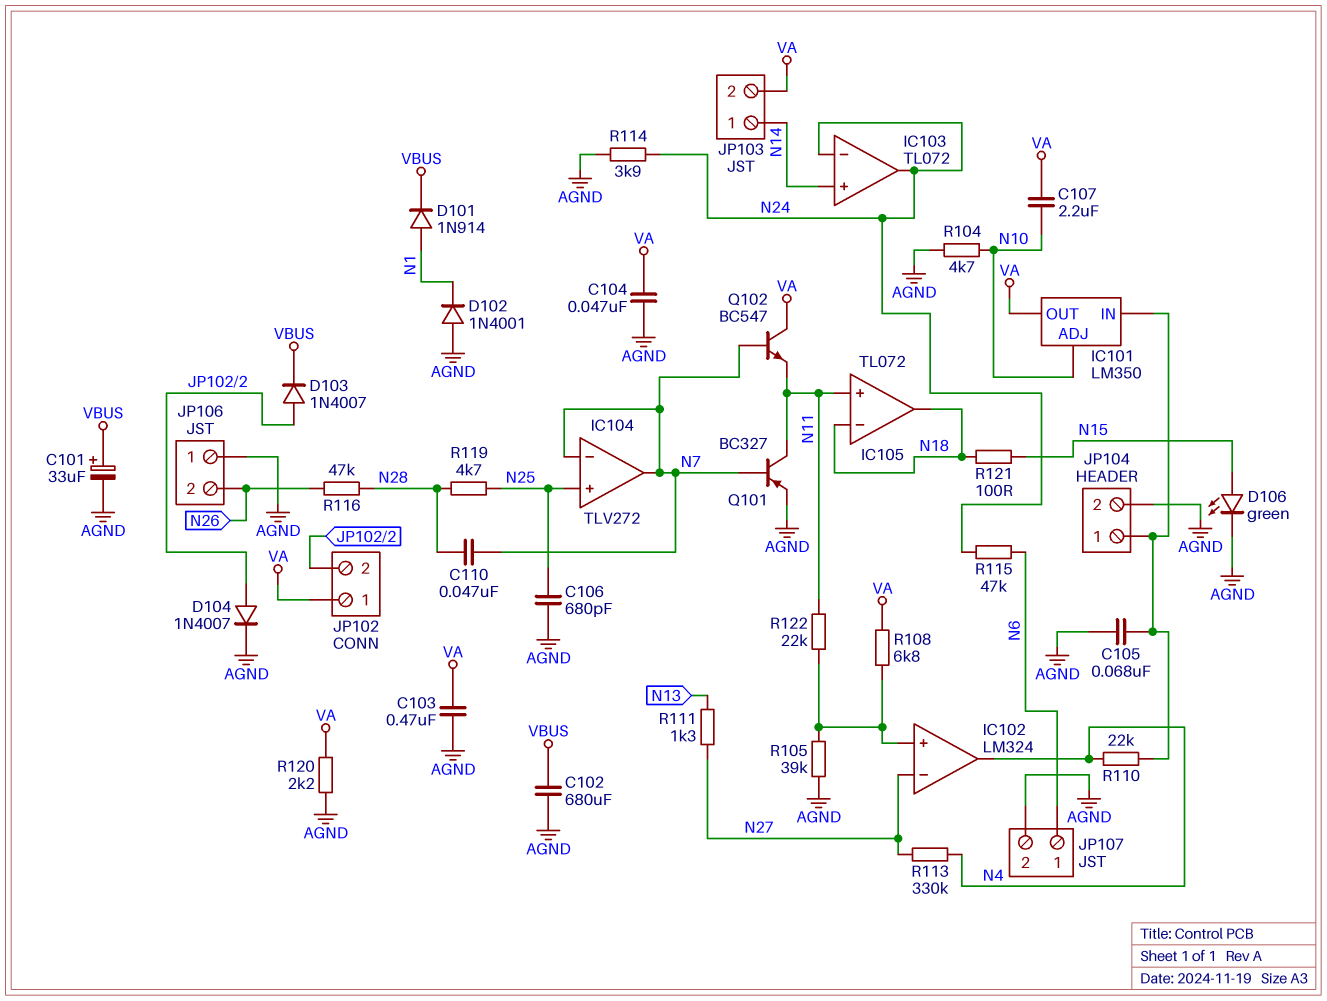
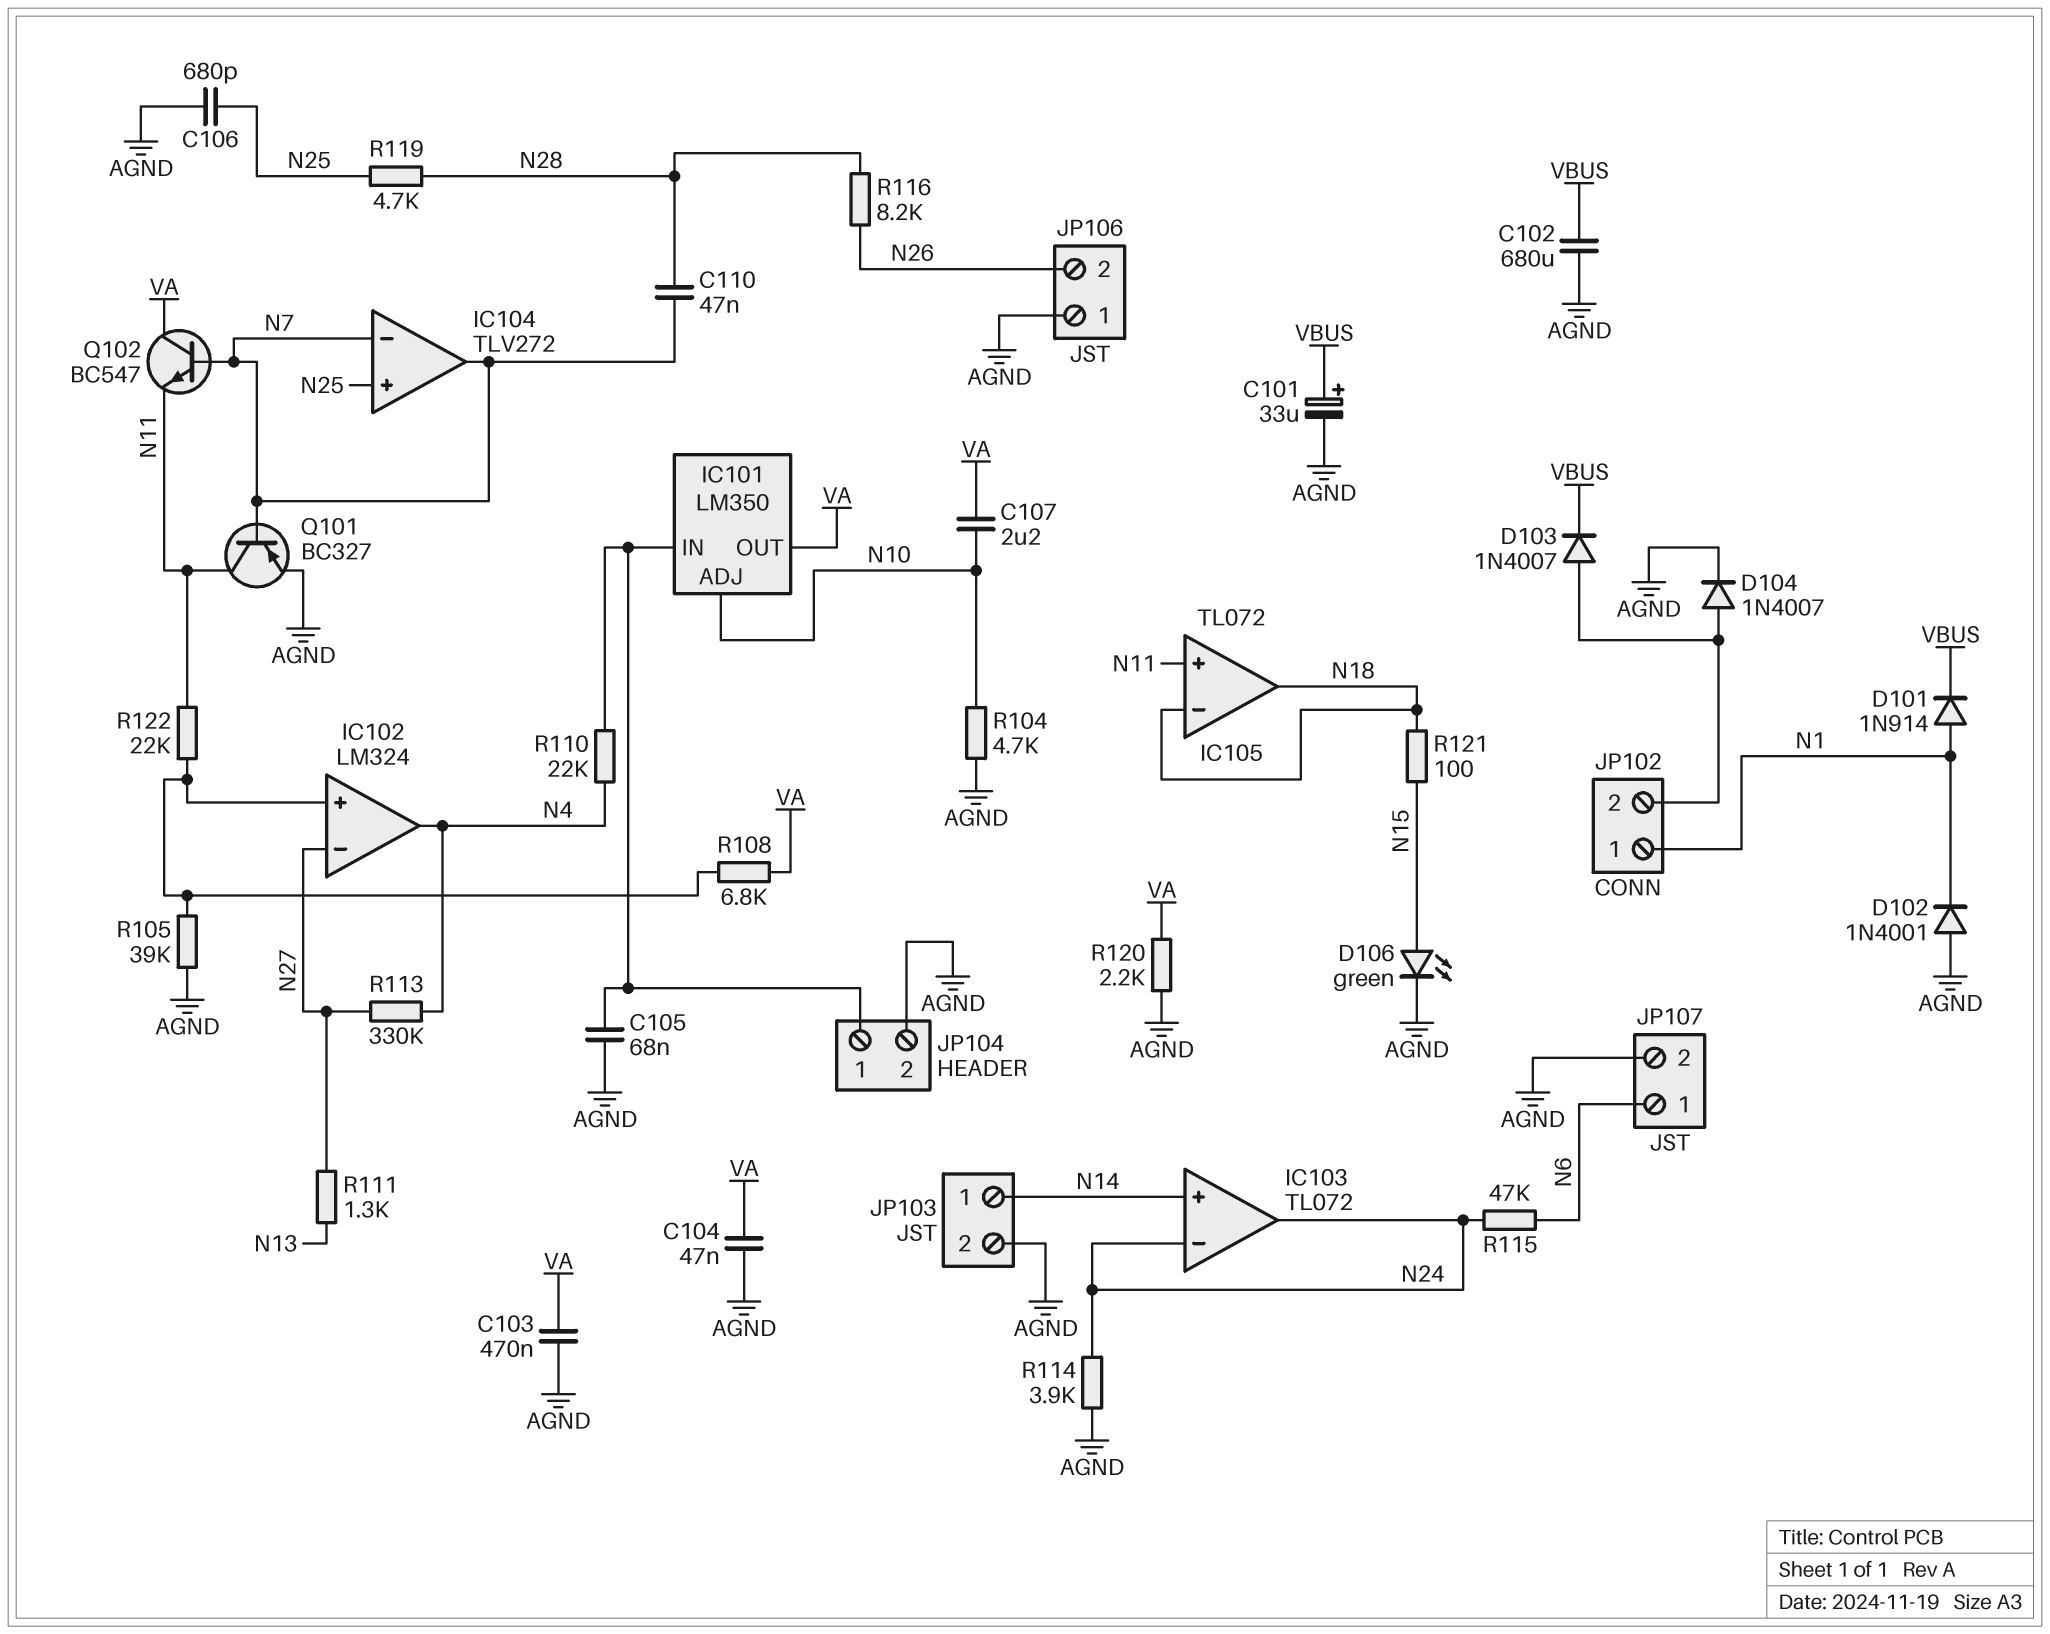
JP102 pin 1: VA -> N1
JP103 pin 2: VA -> AGND
R116: 47k (N26, N28) -> 8.2k (N26, N28)

